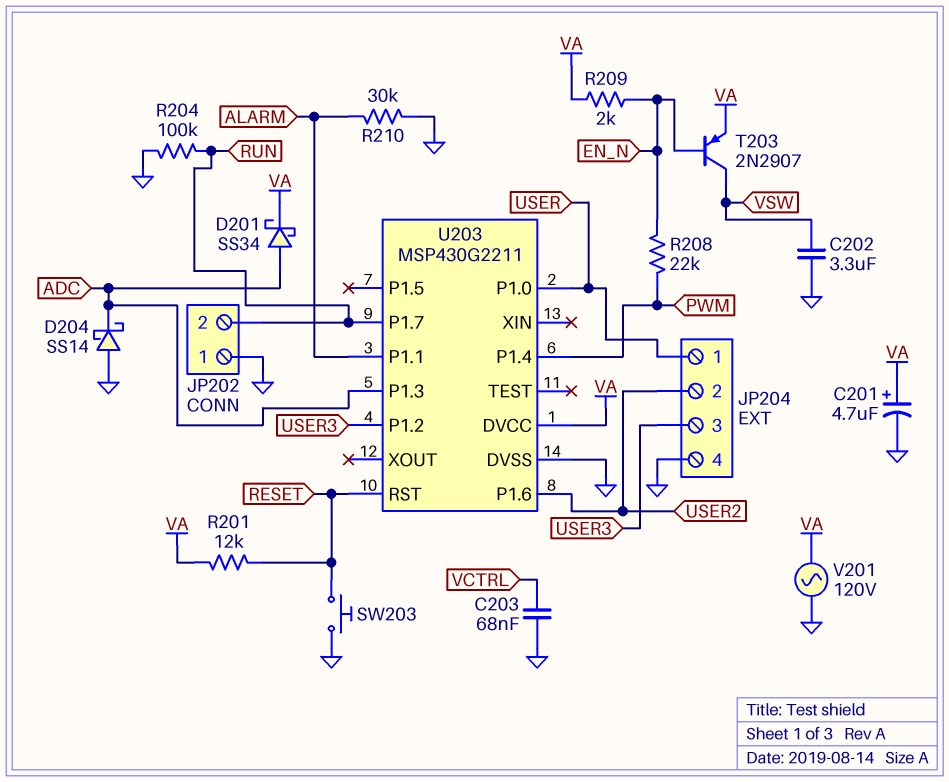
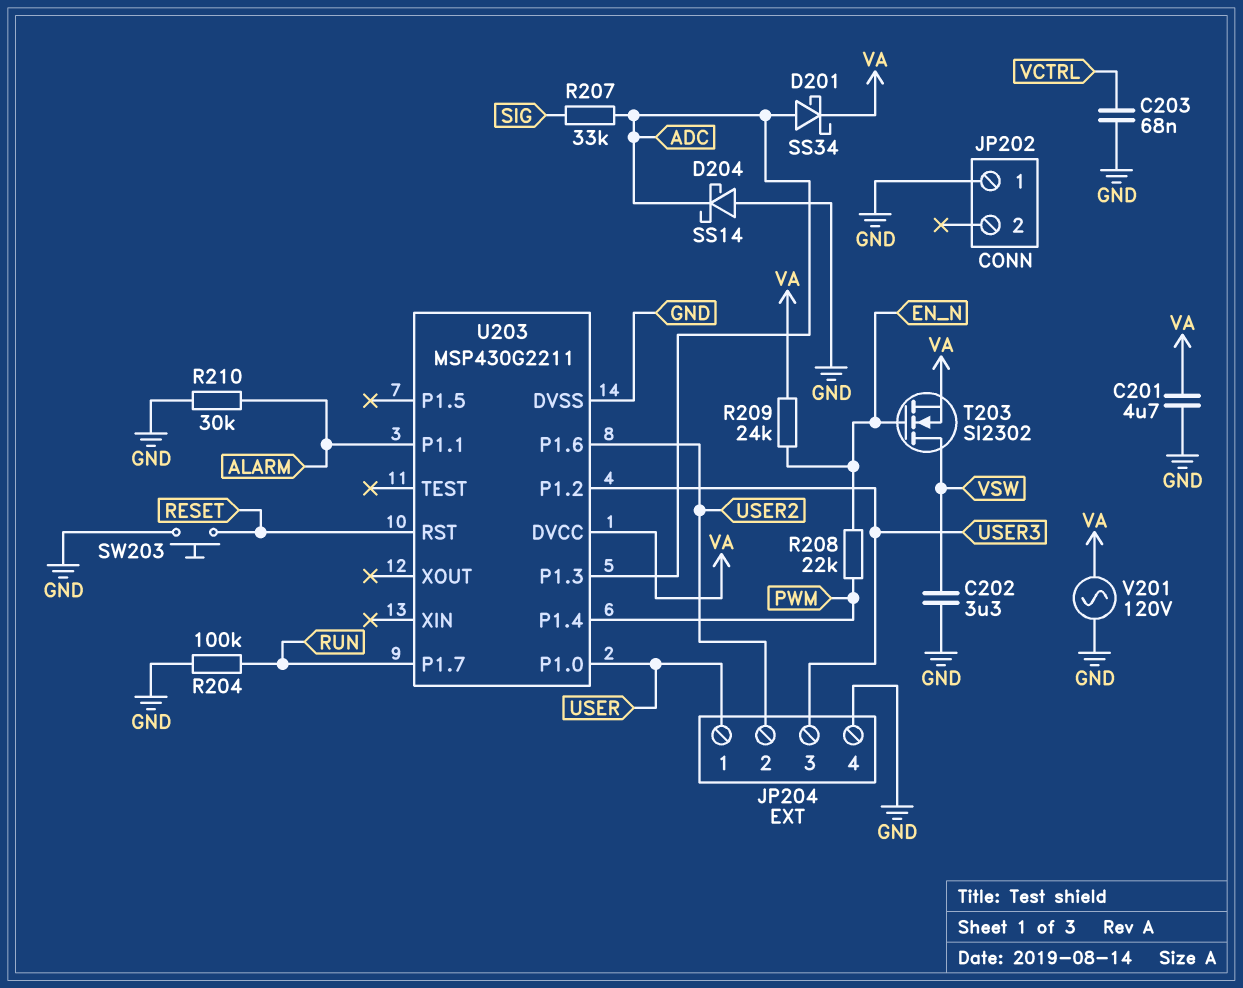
C201: 4.7uF (plus VA, minus GND) -> 4.7uF (GND, VA)
JP202 pin 2: RUN -> none
R201: 12k (RESET, VA) -> none
R207: none -> 33k (ADC, SIG)
R209: 2k (EN_N, VA) -> 24k (EN_N, VA)
T203: PNP 2N2907 (B EN_N, C VSW, E VA) -> NMOS SI2302 (G EN_N, D VSW, S VA)

